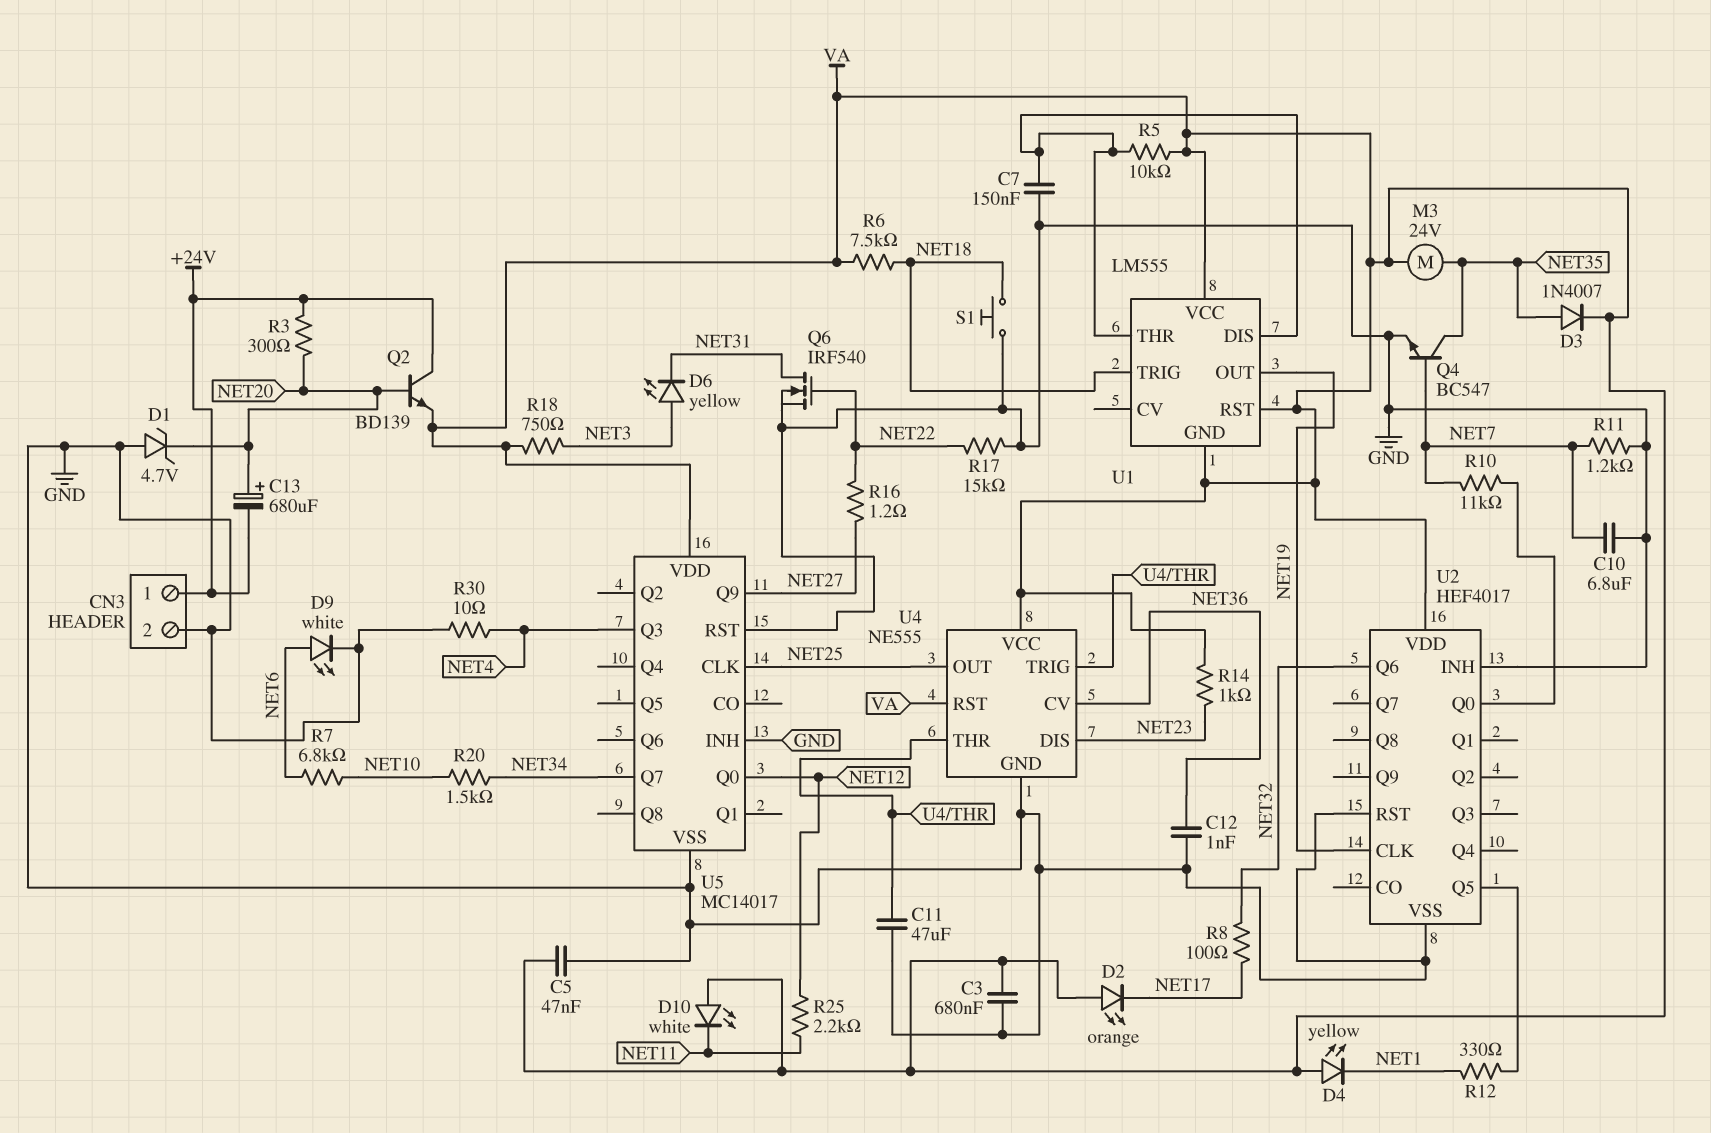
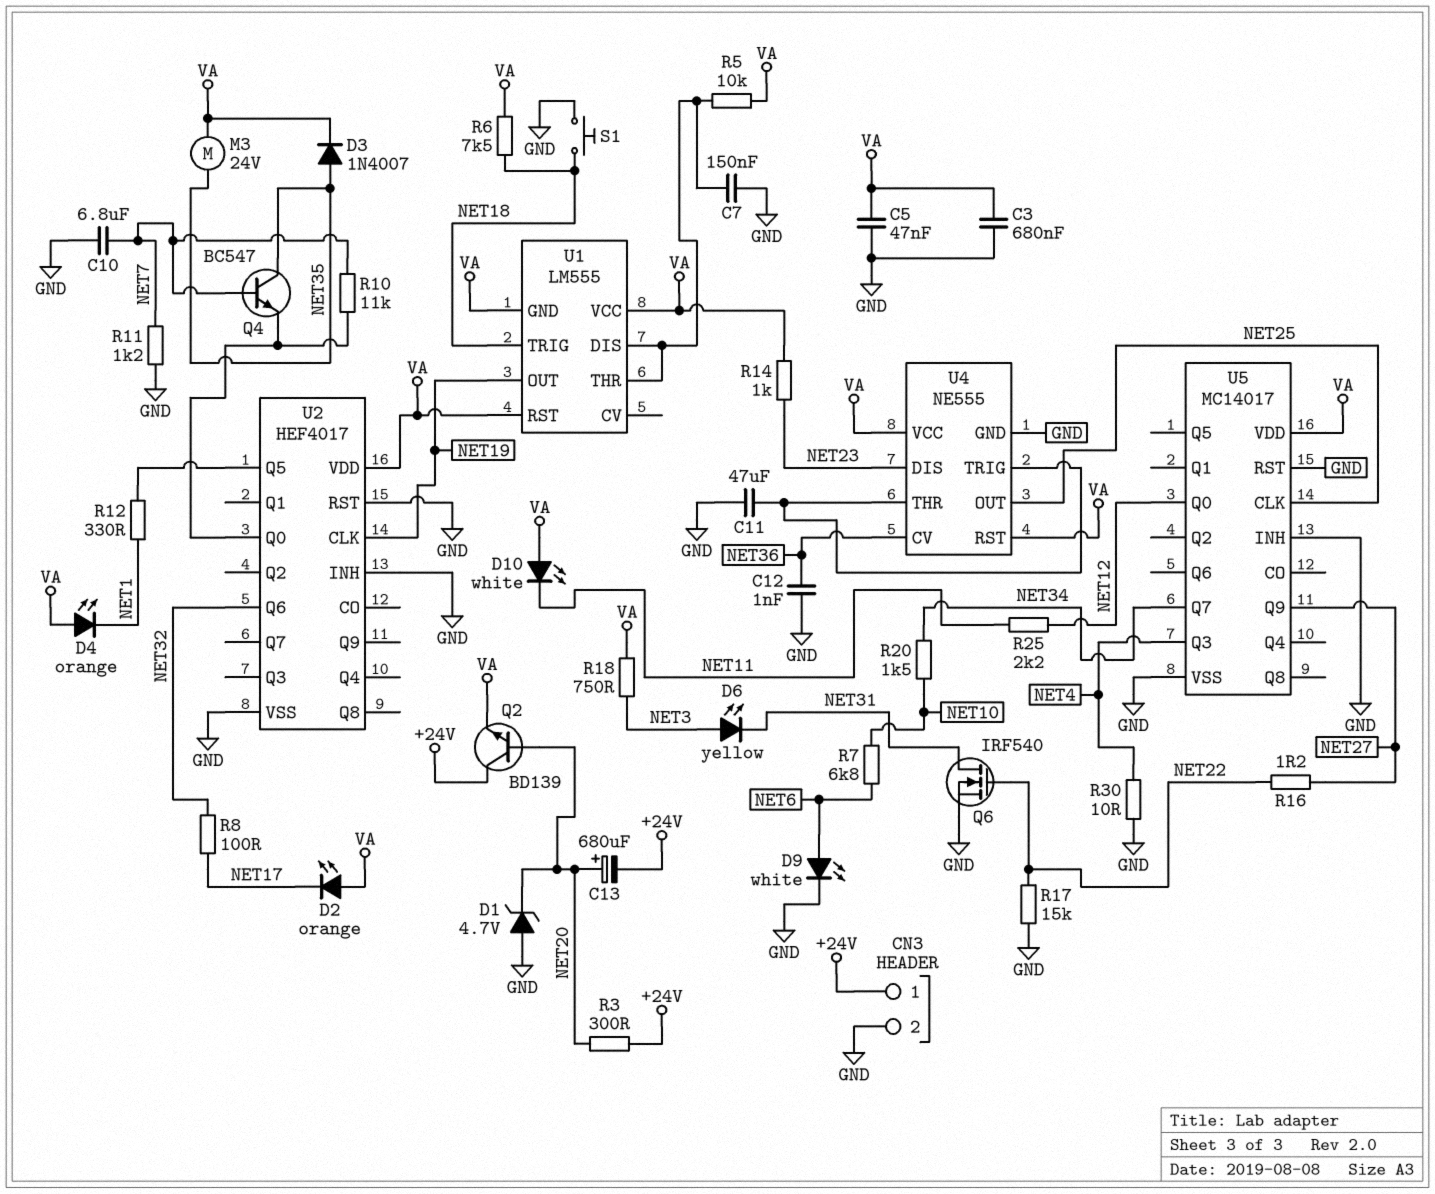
D4: LED yellow (A VA, K NET1) -> LED orange (A VA, K NET1)
Q4: NPN BC547 (B NET7, C NET35, E GND) -> NPN BC547 (B NET7, C NET35, E U2/Q0)

